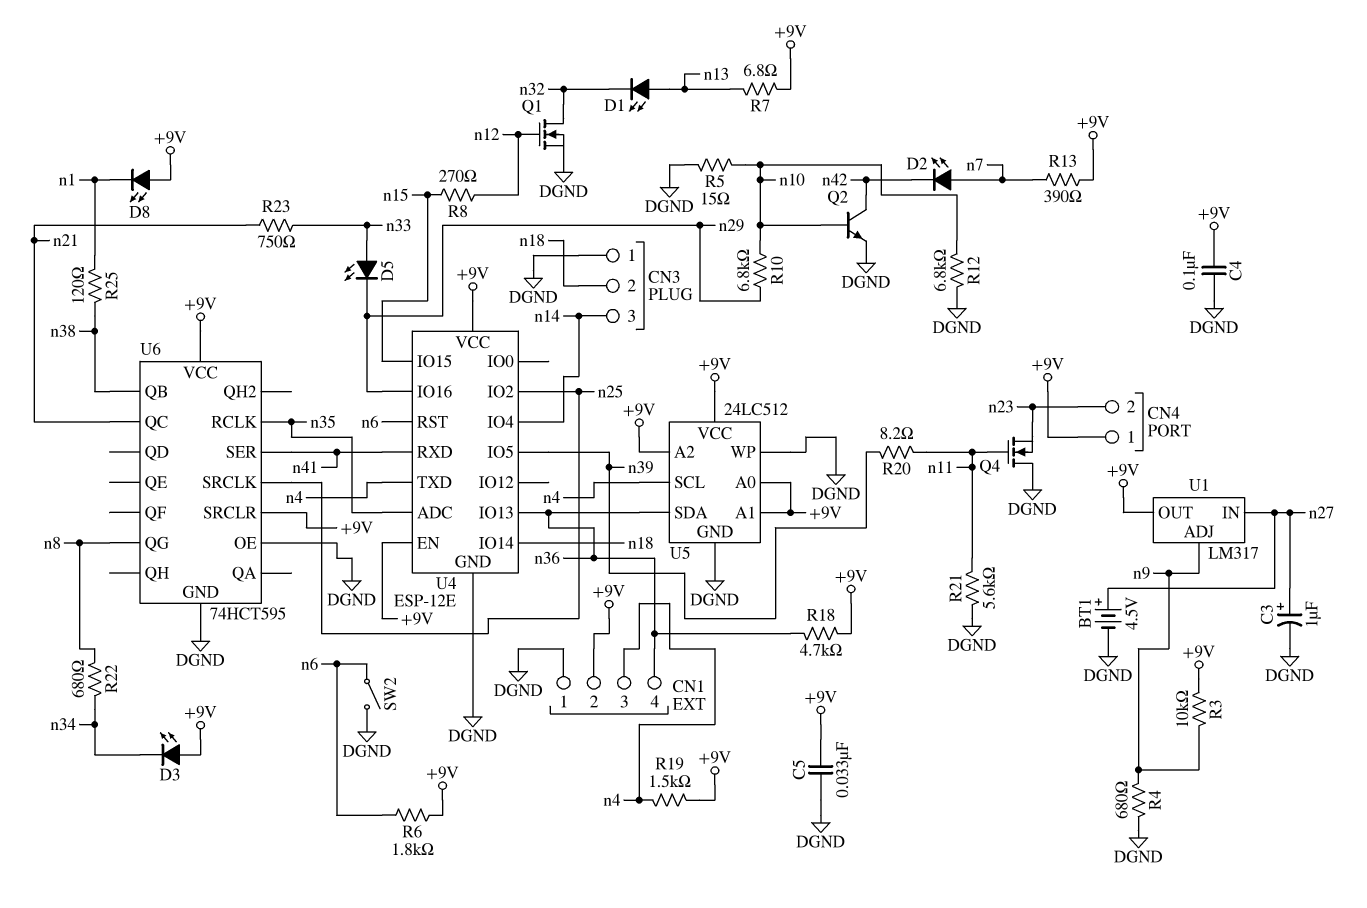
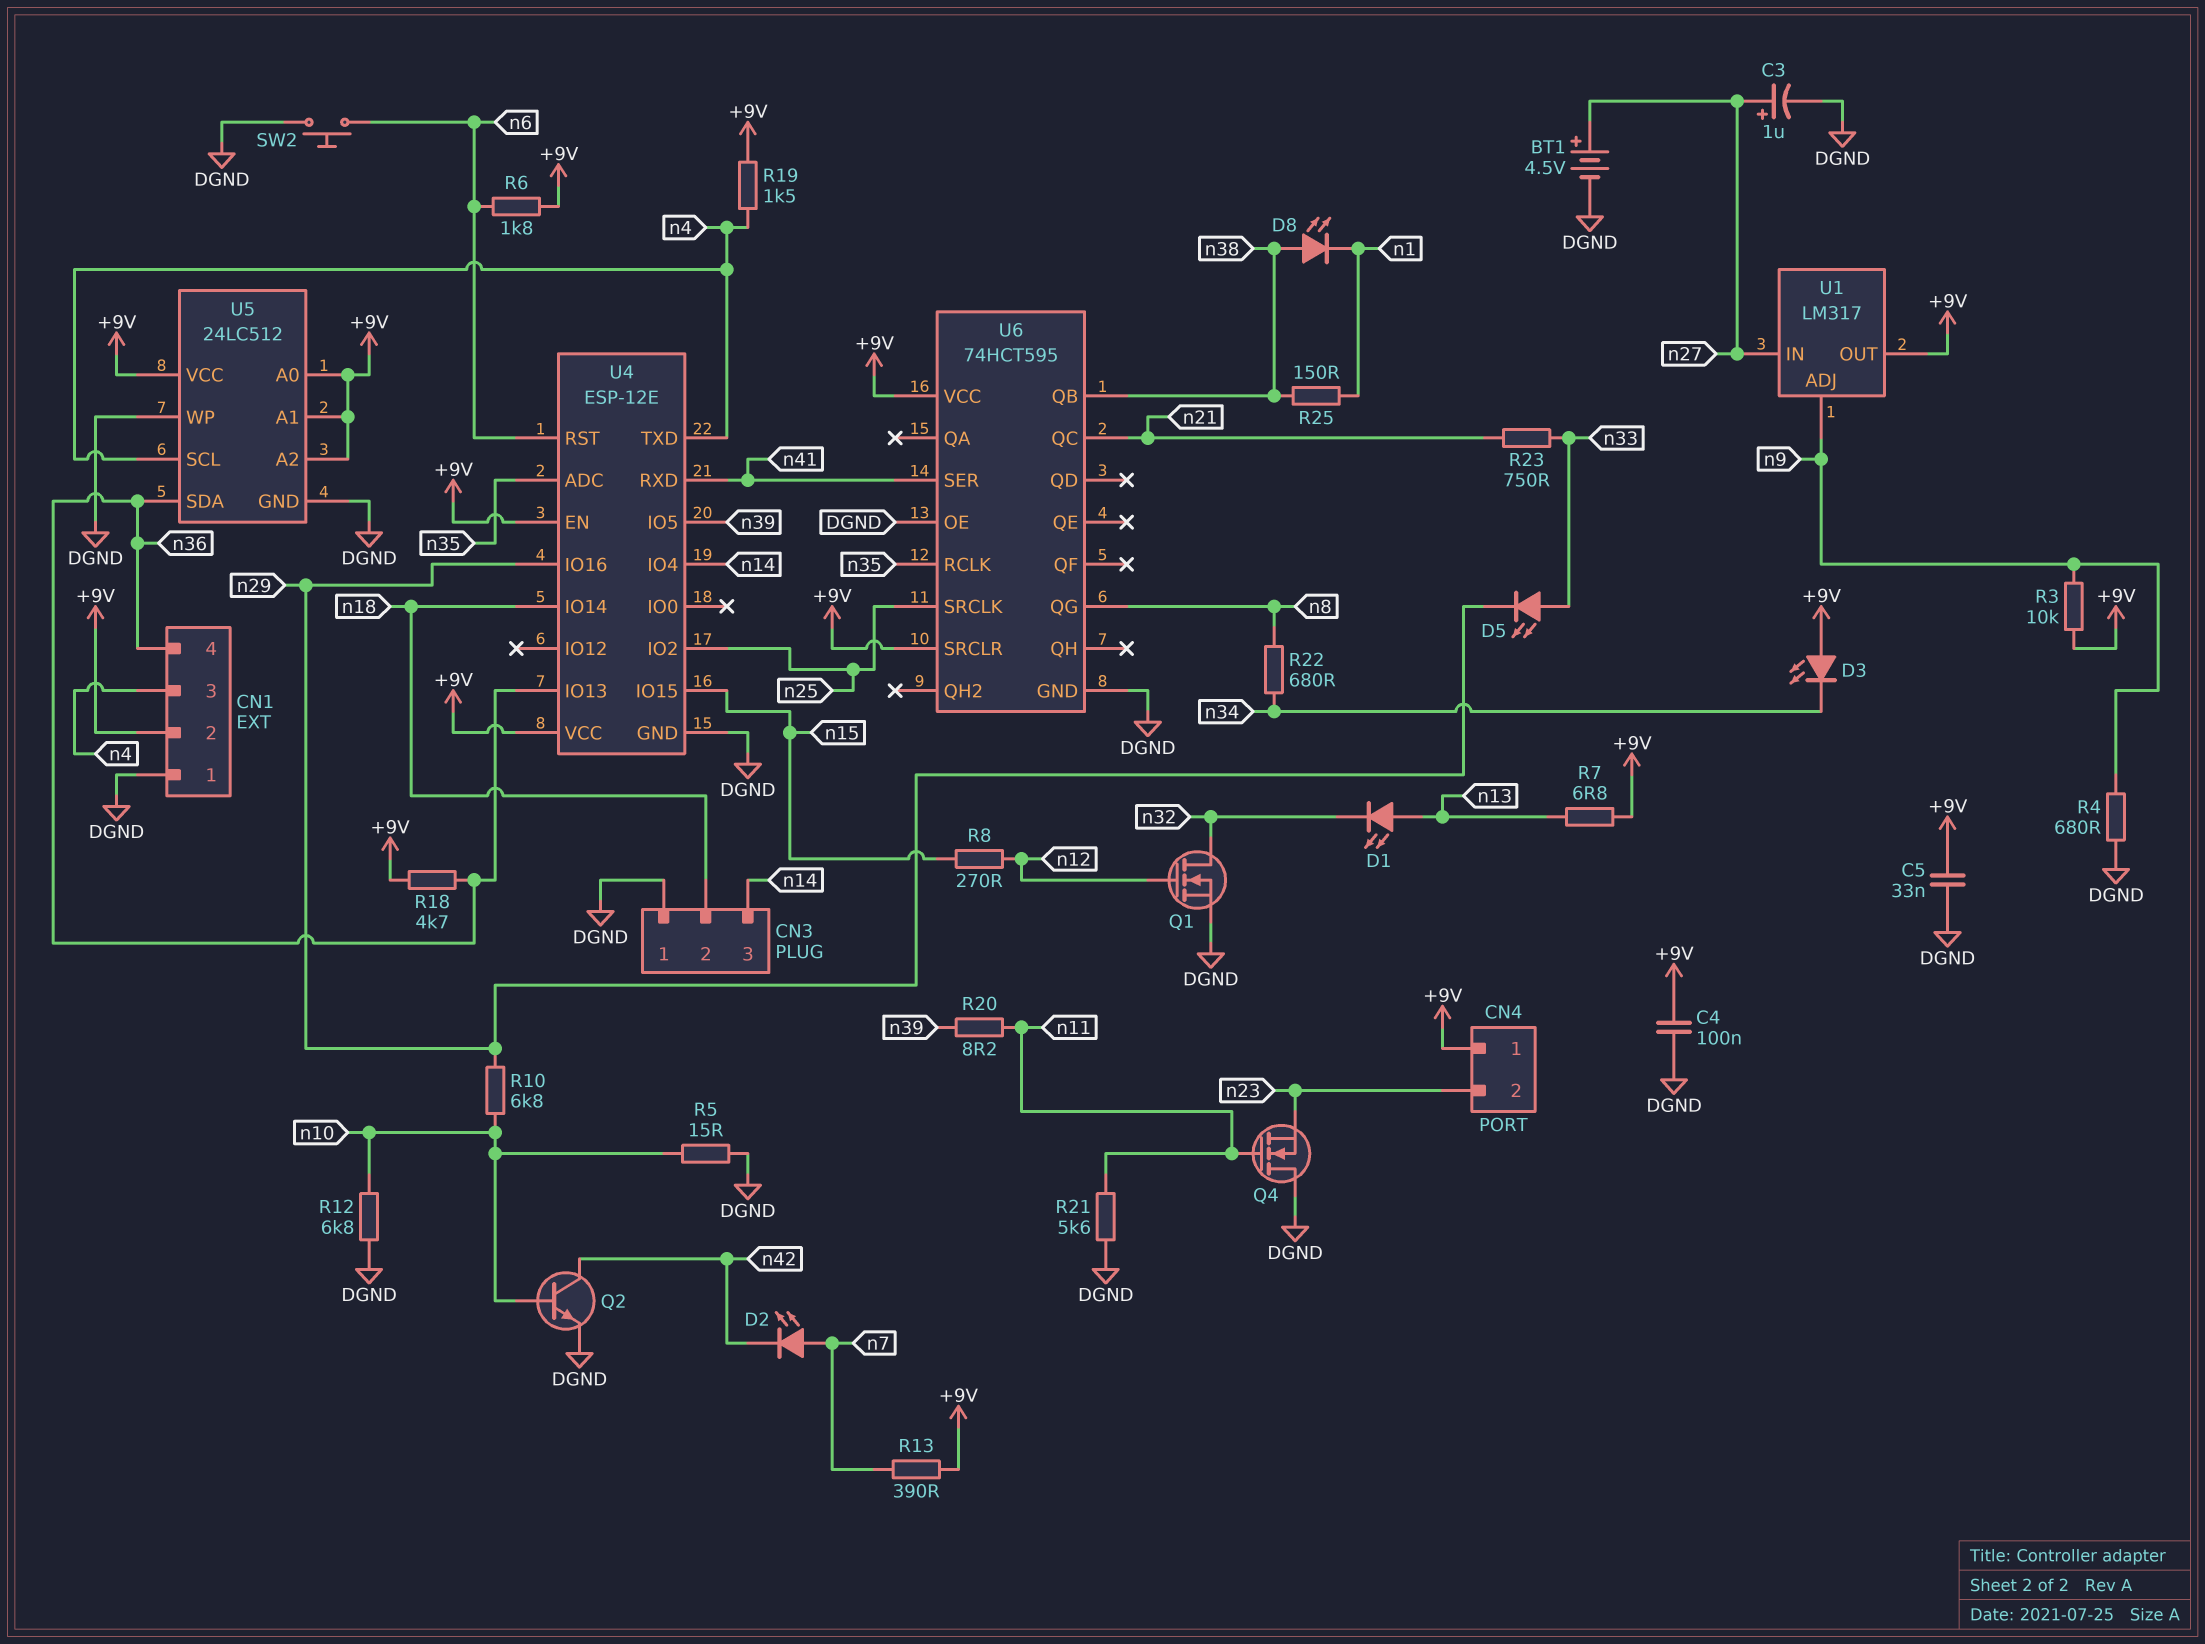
D8: LED (A +9V, K n1) -> LED (A n38, K n1)
R25: 120 (n1, n38) -> 150 (n1, n38)
SW2: switch (DGND, n6) -> button (DGND, n6)

